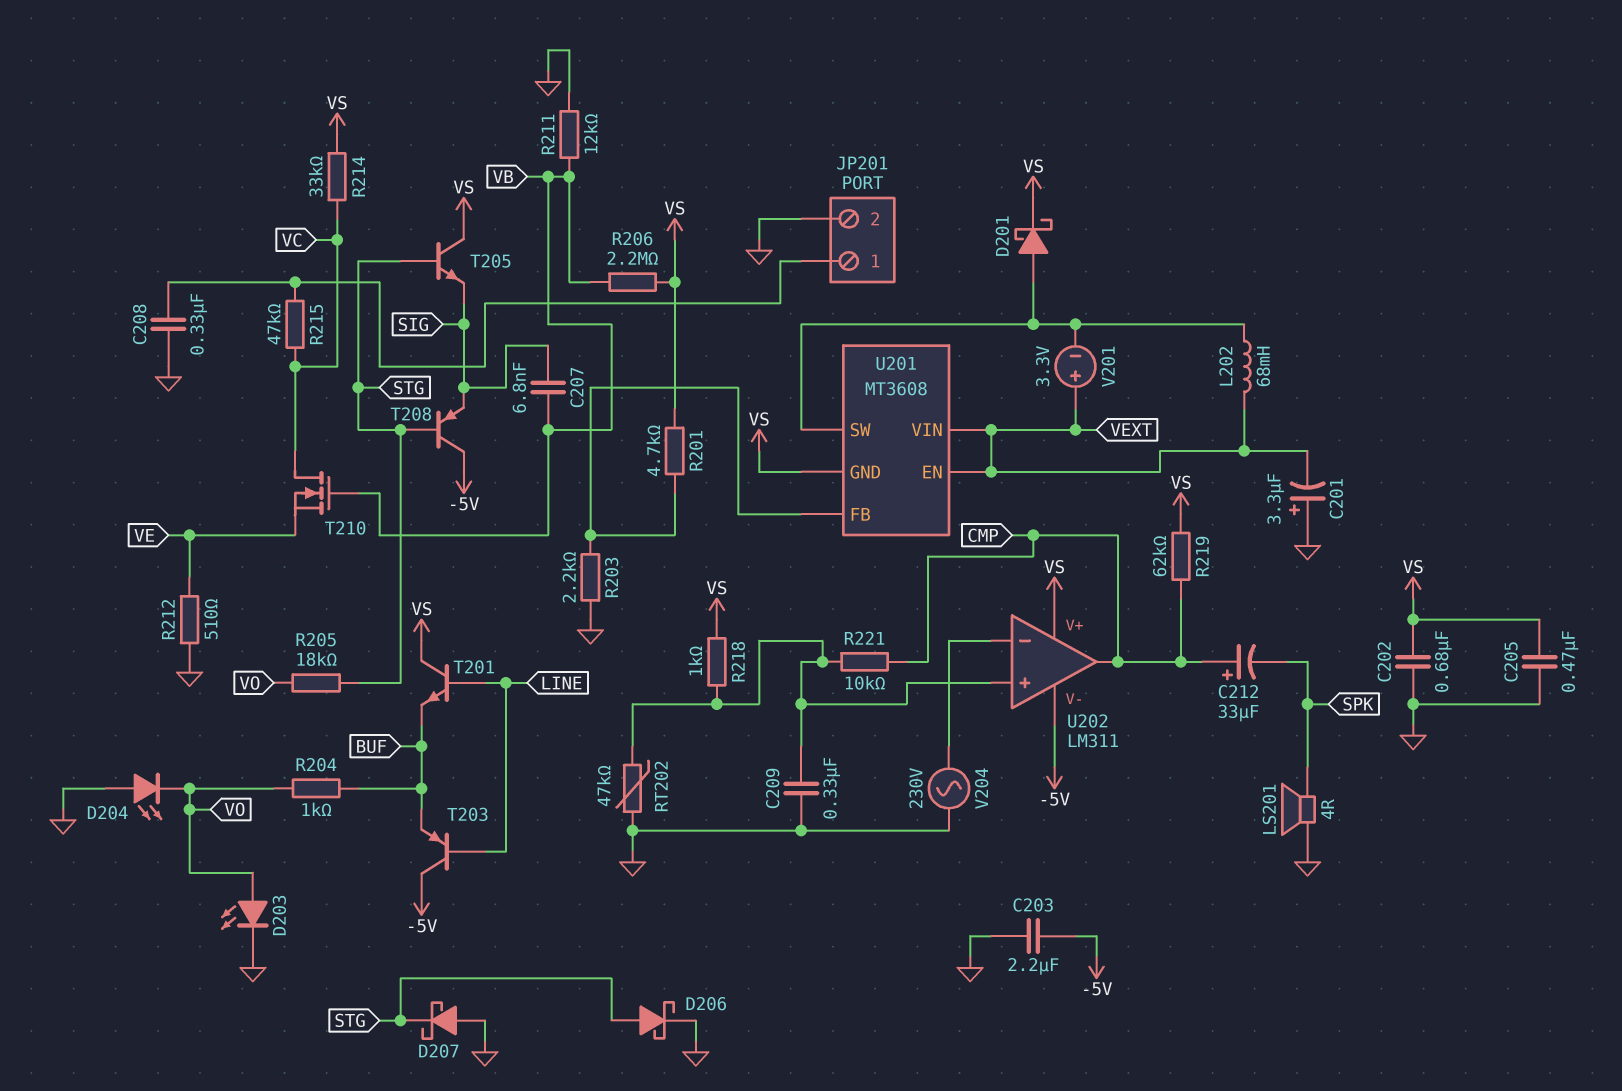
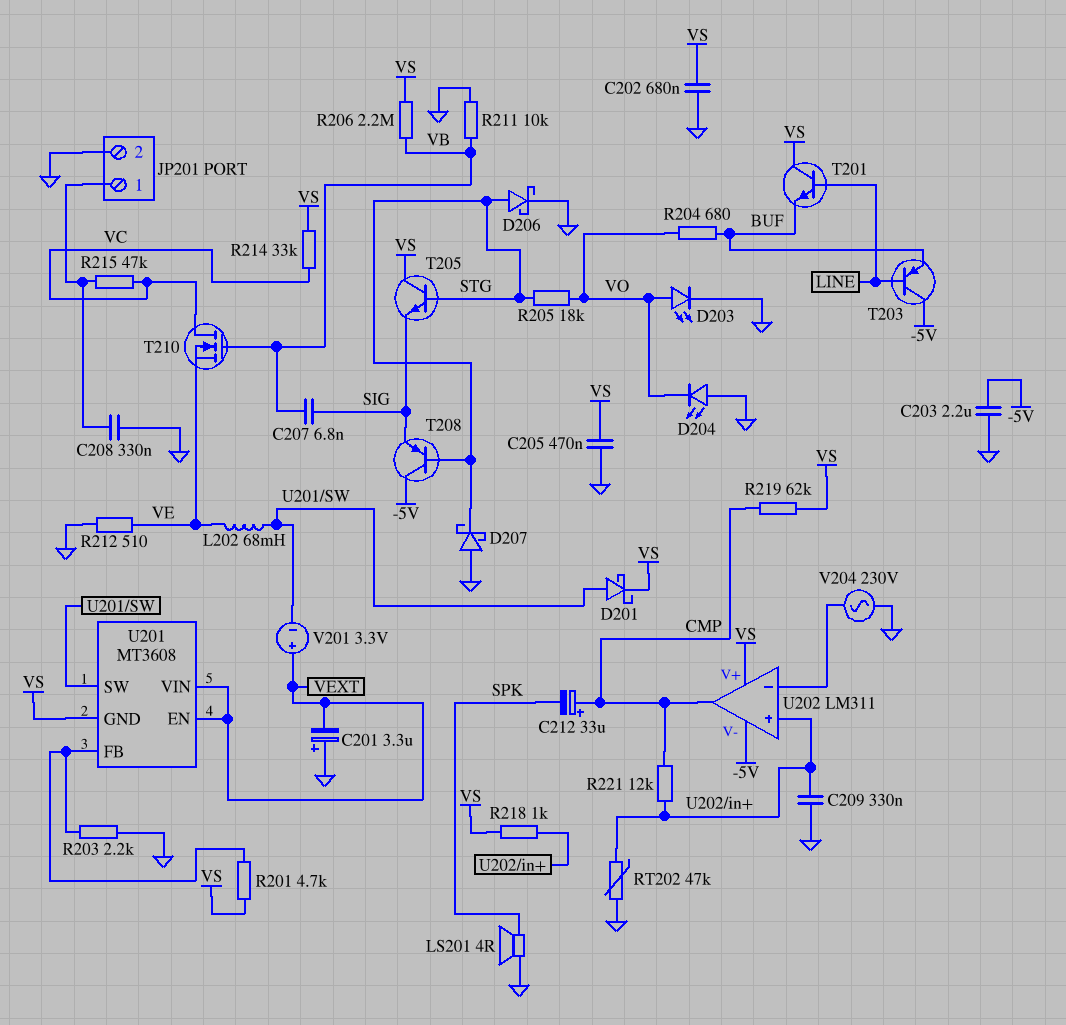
L202: 68mH (U201/SW, VEXT) -> 68mH (U201/SW, VE)
R204: 1k (BUF, VO) -> 680 (BUF, VO)
R211: 12k (GND, VB) -> 10k (GND, VB)
R221: 10k (CMP, U202/in+) -> 12k (CMP, U202/in+)

